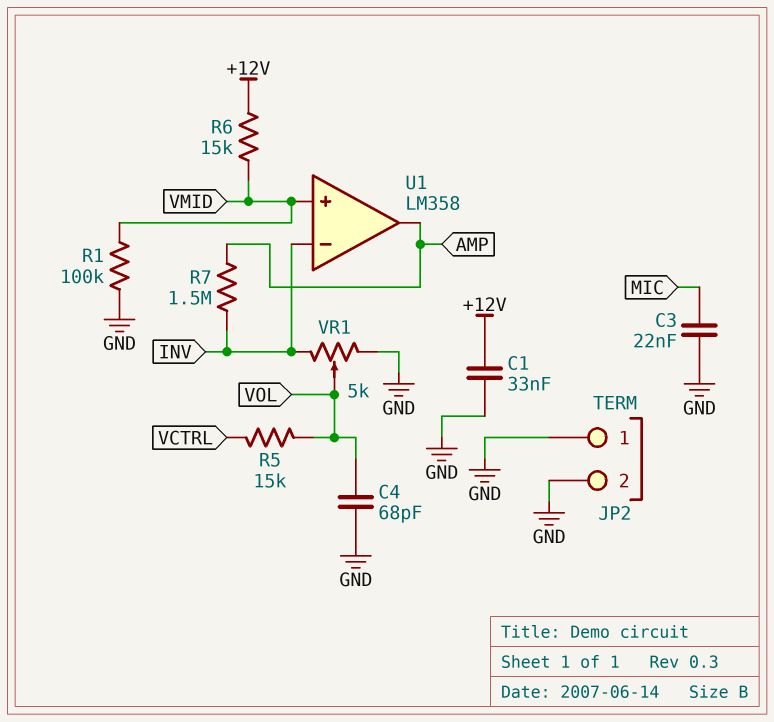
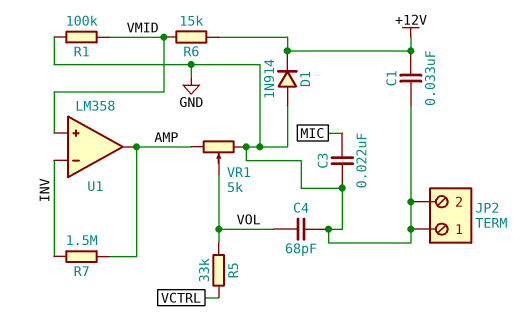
D1: none -> diode 1N914 (A GND, K +12V)
R5: 15k (VCTRL, VOL) -> 33k (VCTRL, VOL)
VR1: 5k (GND, INV, wiper VOL) -> 5k (AMP, GND, wiper VOL)

